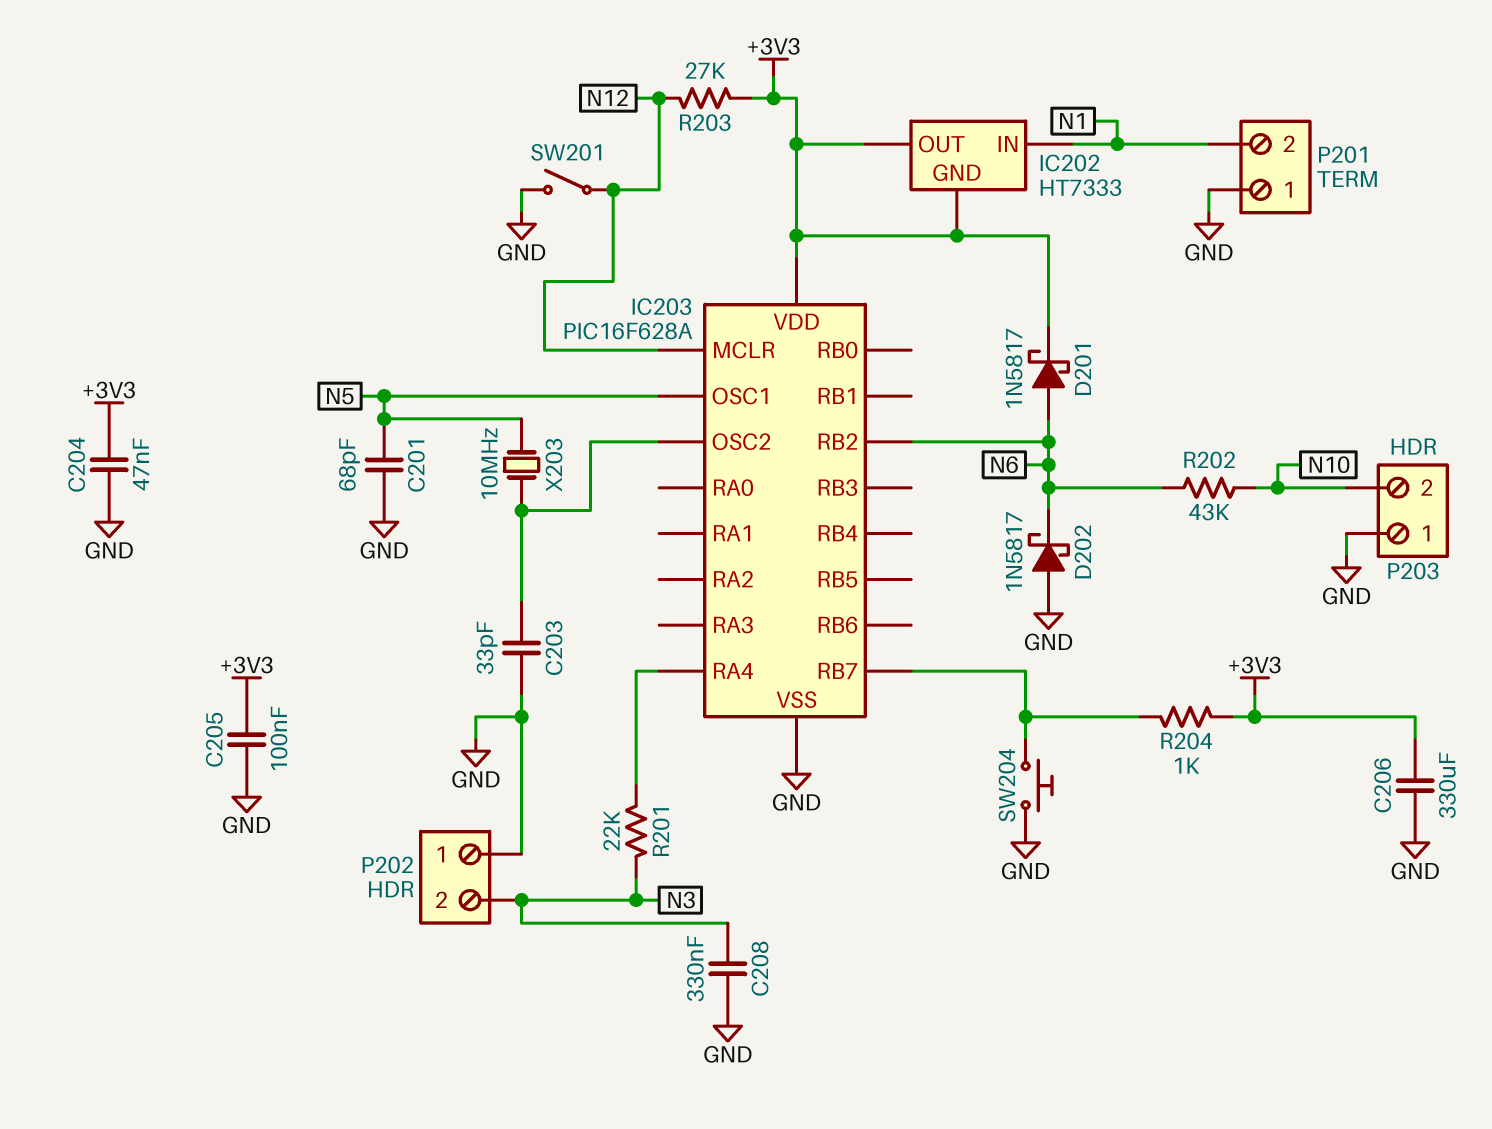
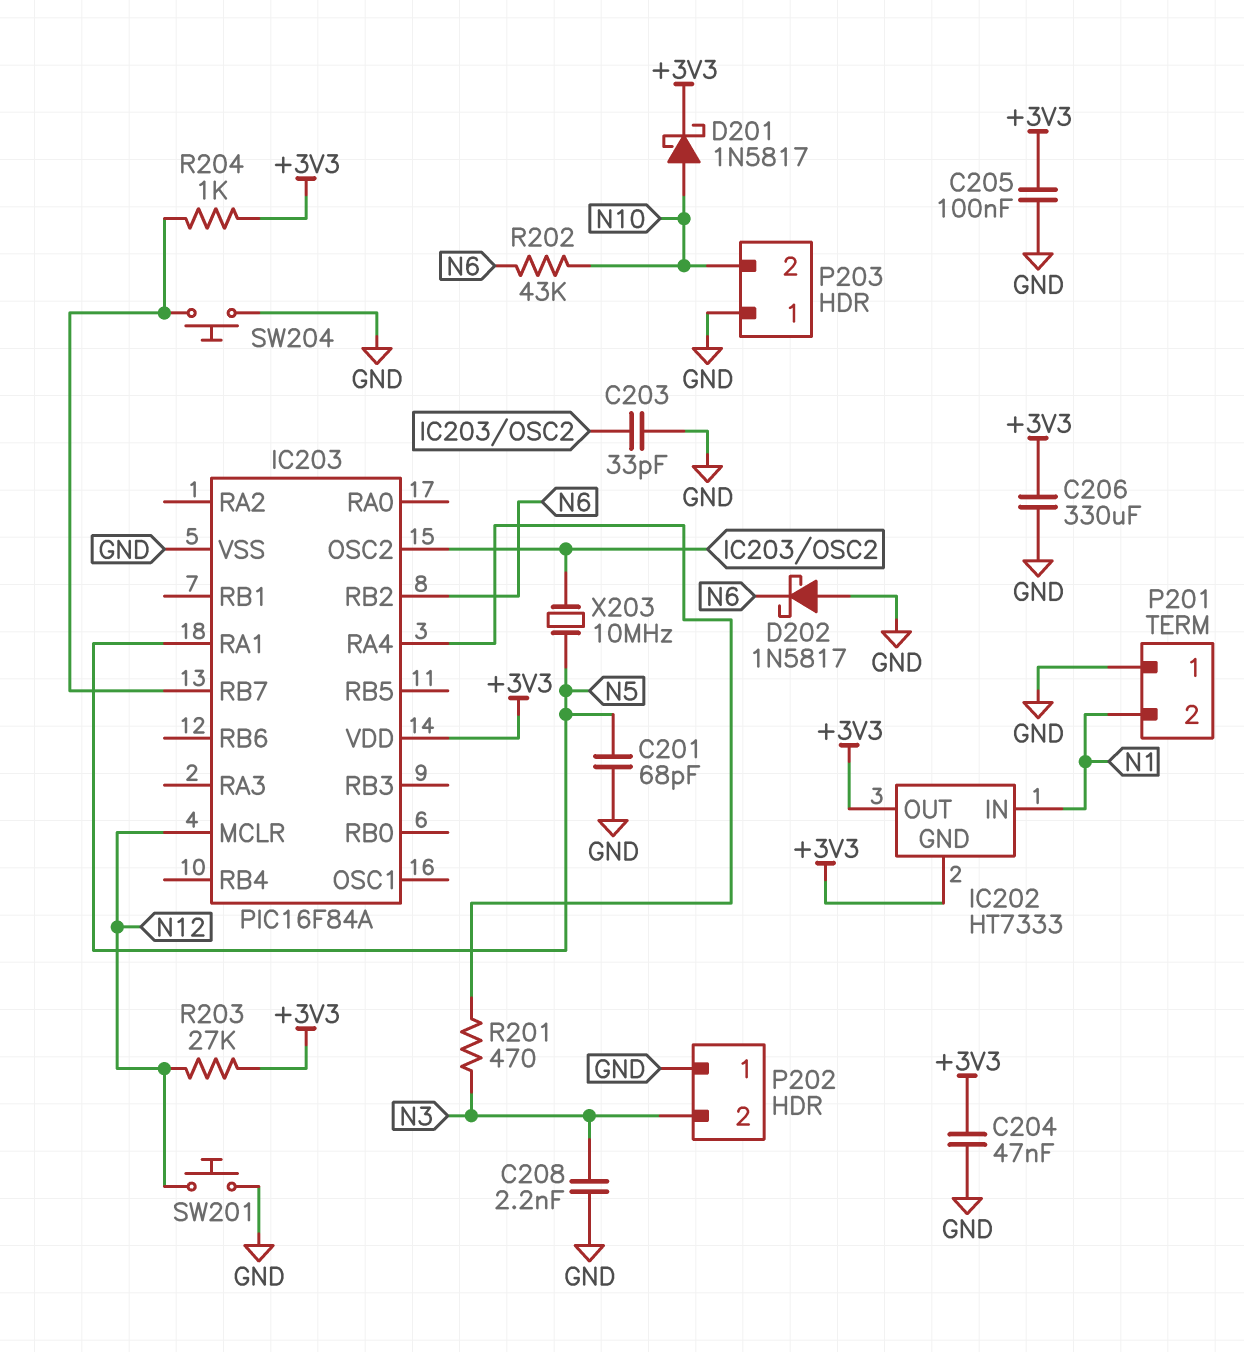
C208: 330nF (GND, N3) -> 2.2nF (GND, N3)
D201: schottky 1N5817 (A N6, K +3V3) -> schottky 1N5817 (A N10, K +3V3)
IC203: PIC16F628A -> PIC16F84A
IC203 pin OSC1: N5 -> none
IC203 pin RA1: none -> N5
R201: 22k (IC203/RA4, N3) -> 470 (IC203/RA4, N3)
SW201: switch (GND, N12) -> button (GND, N12)

